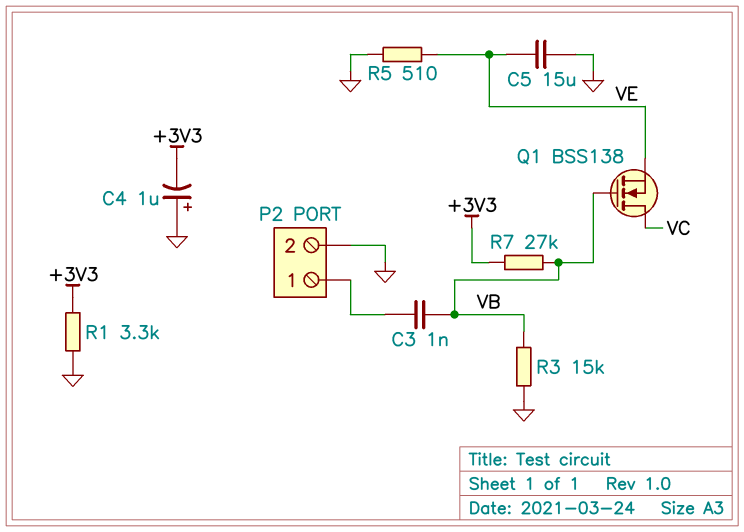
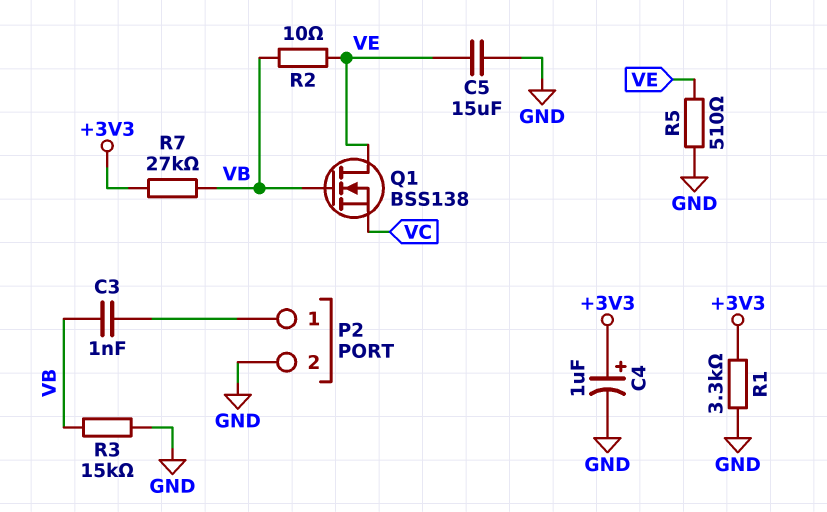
C4: 1uF (plus GND, minus +3V3) -> 1uF (plus +3V3, minus GND)
Q1: NMOS BSS138 (G VB, D VC, S VE) -> NMOS BSS138 (G VB, D VE, S VC)
R2: none -> 10 (VB, VE)

